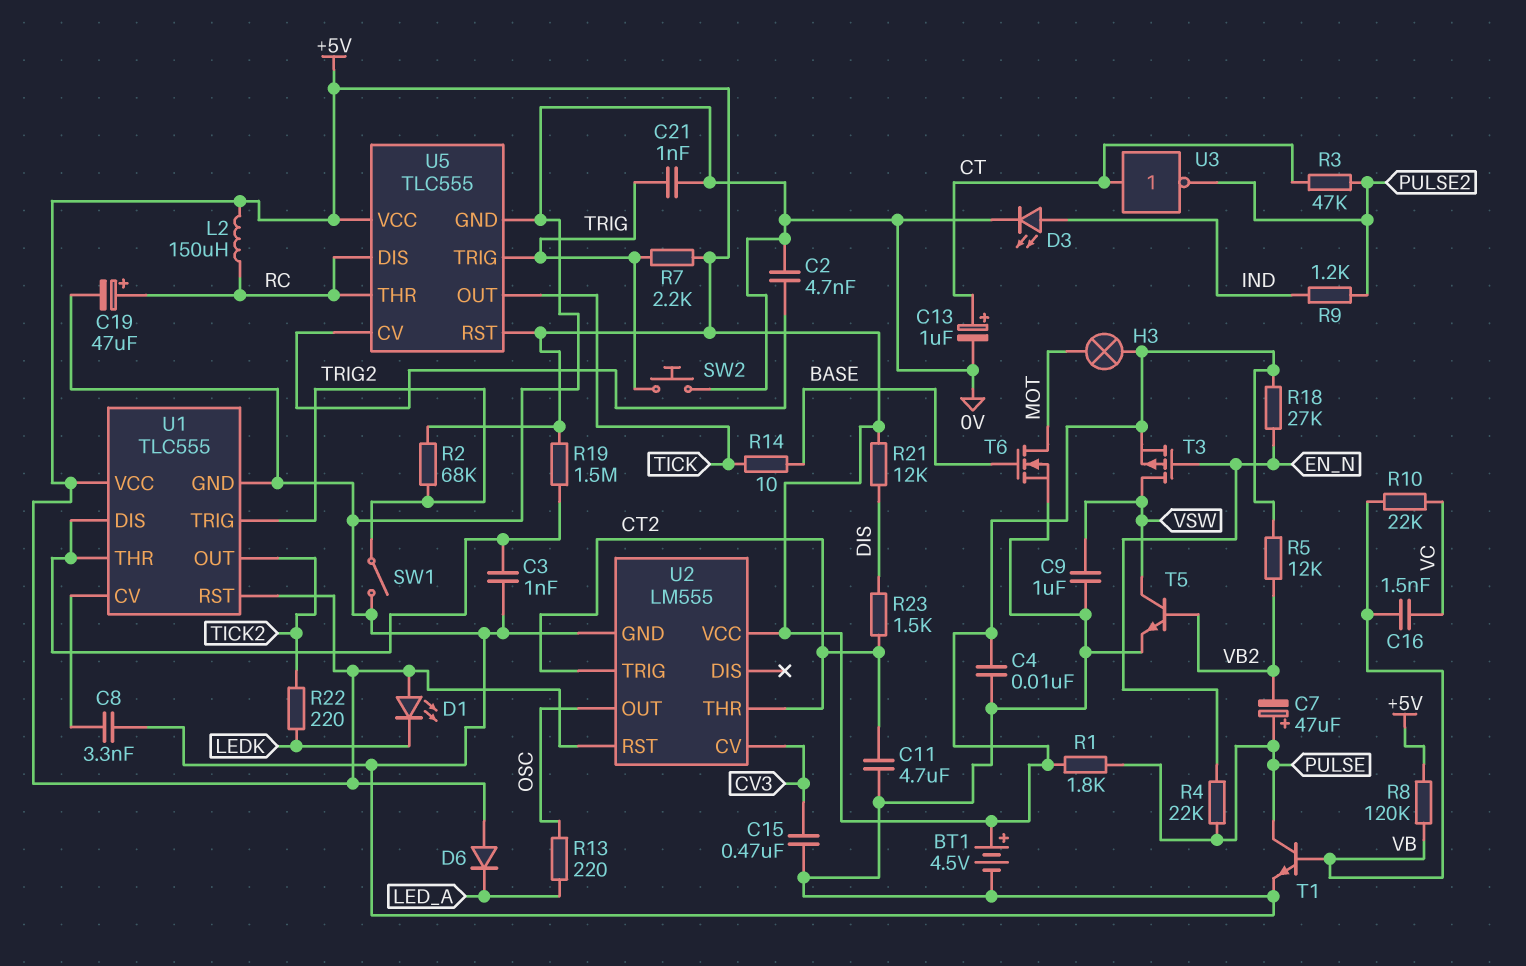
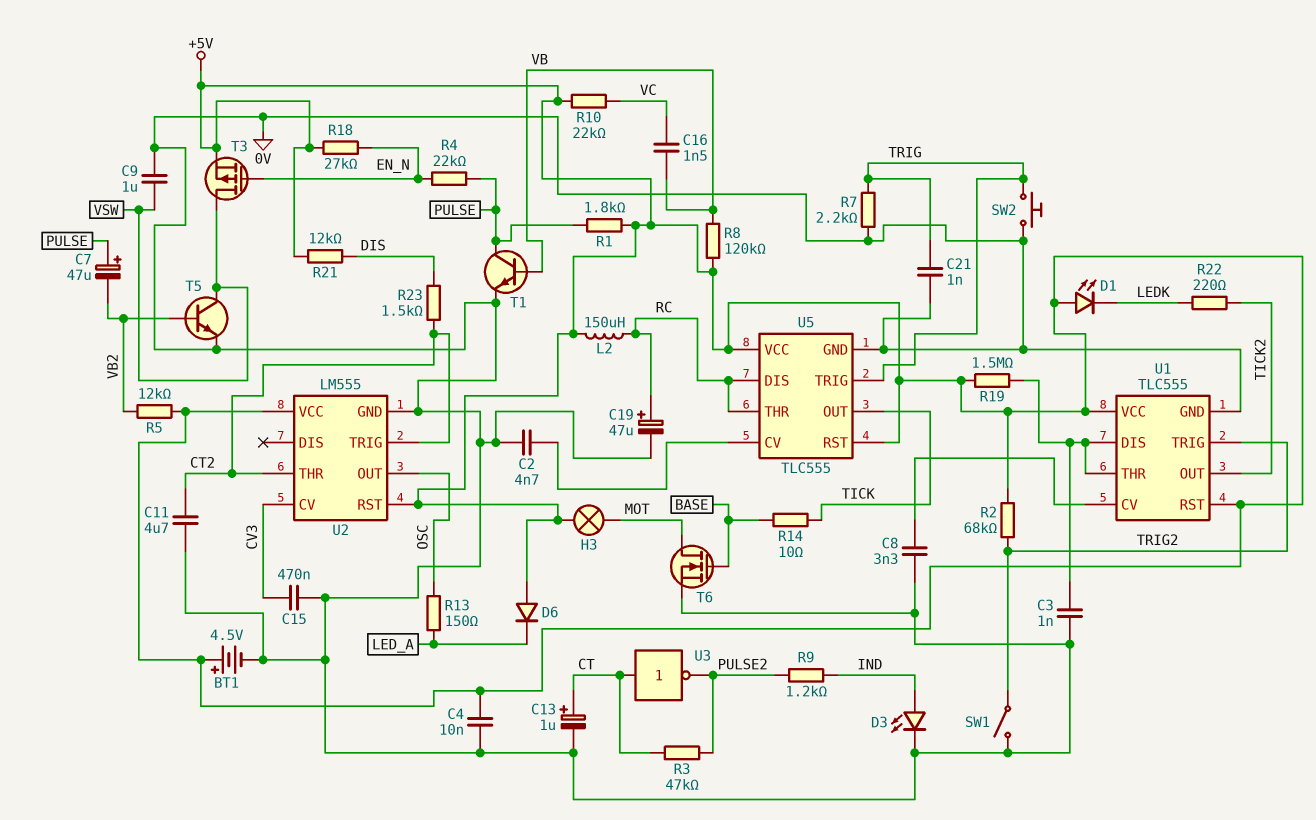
R7: 2.2k (+5V, TRIG) -> 2.2k (0V, TRIG)
R10: 22k (VB, VC) -> 22k (+5V, VC)
R13: 220 (LED_A, OSC) -> 150 (LED_A, OSC)

